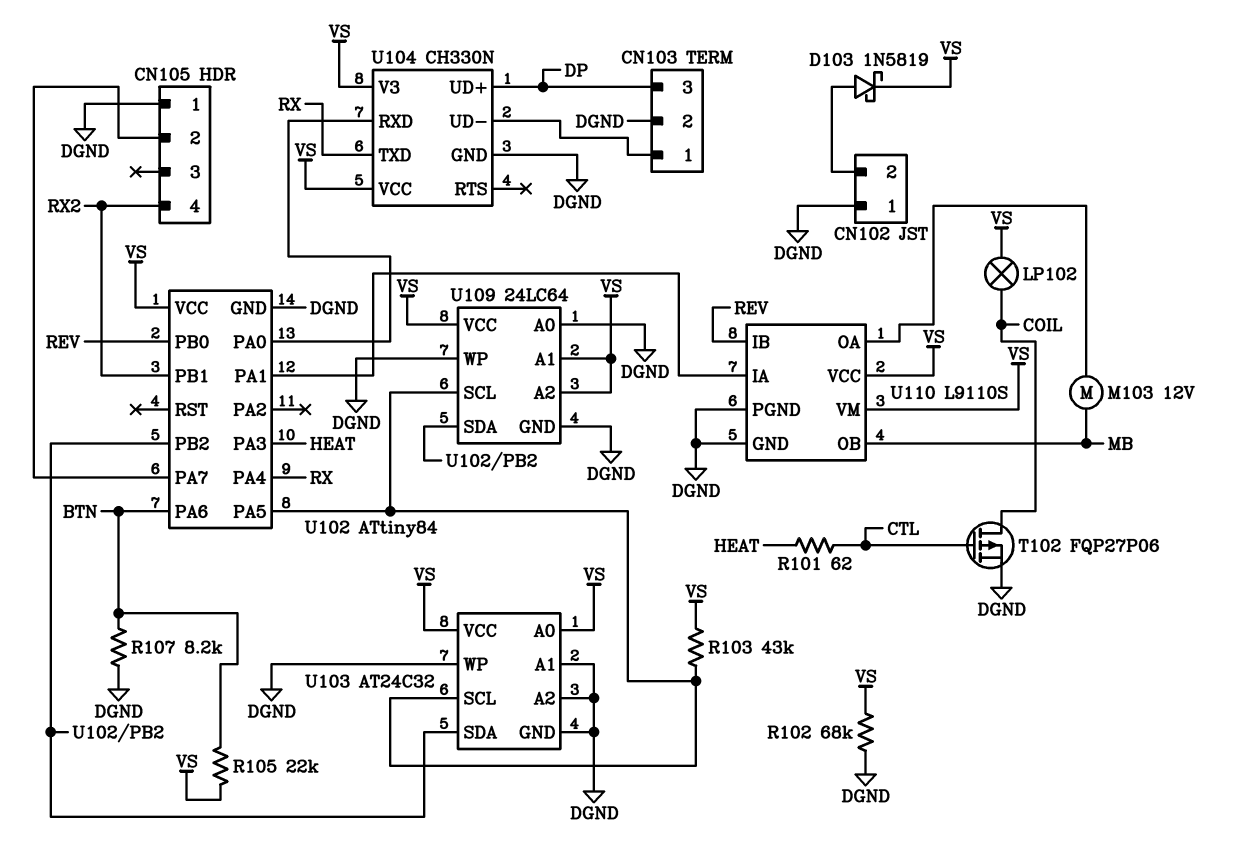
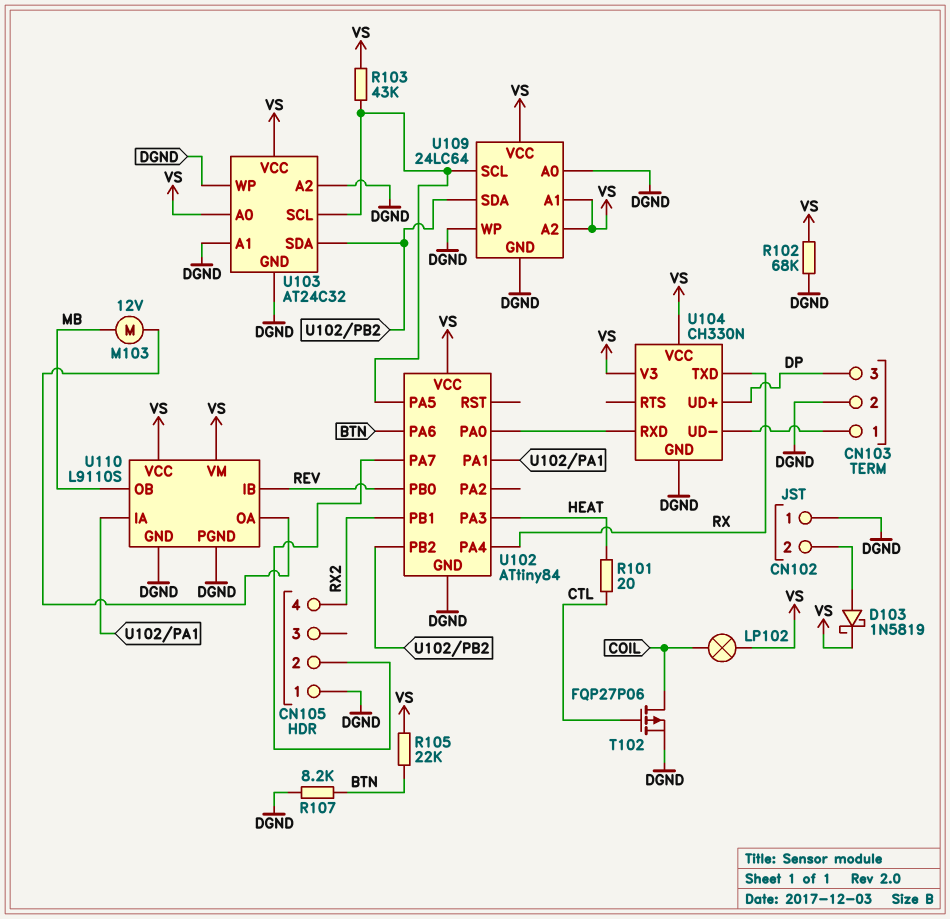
R101: 62 (CTL, HEAT) -> 20 (CTL, HEAT)

